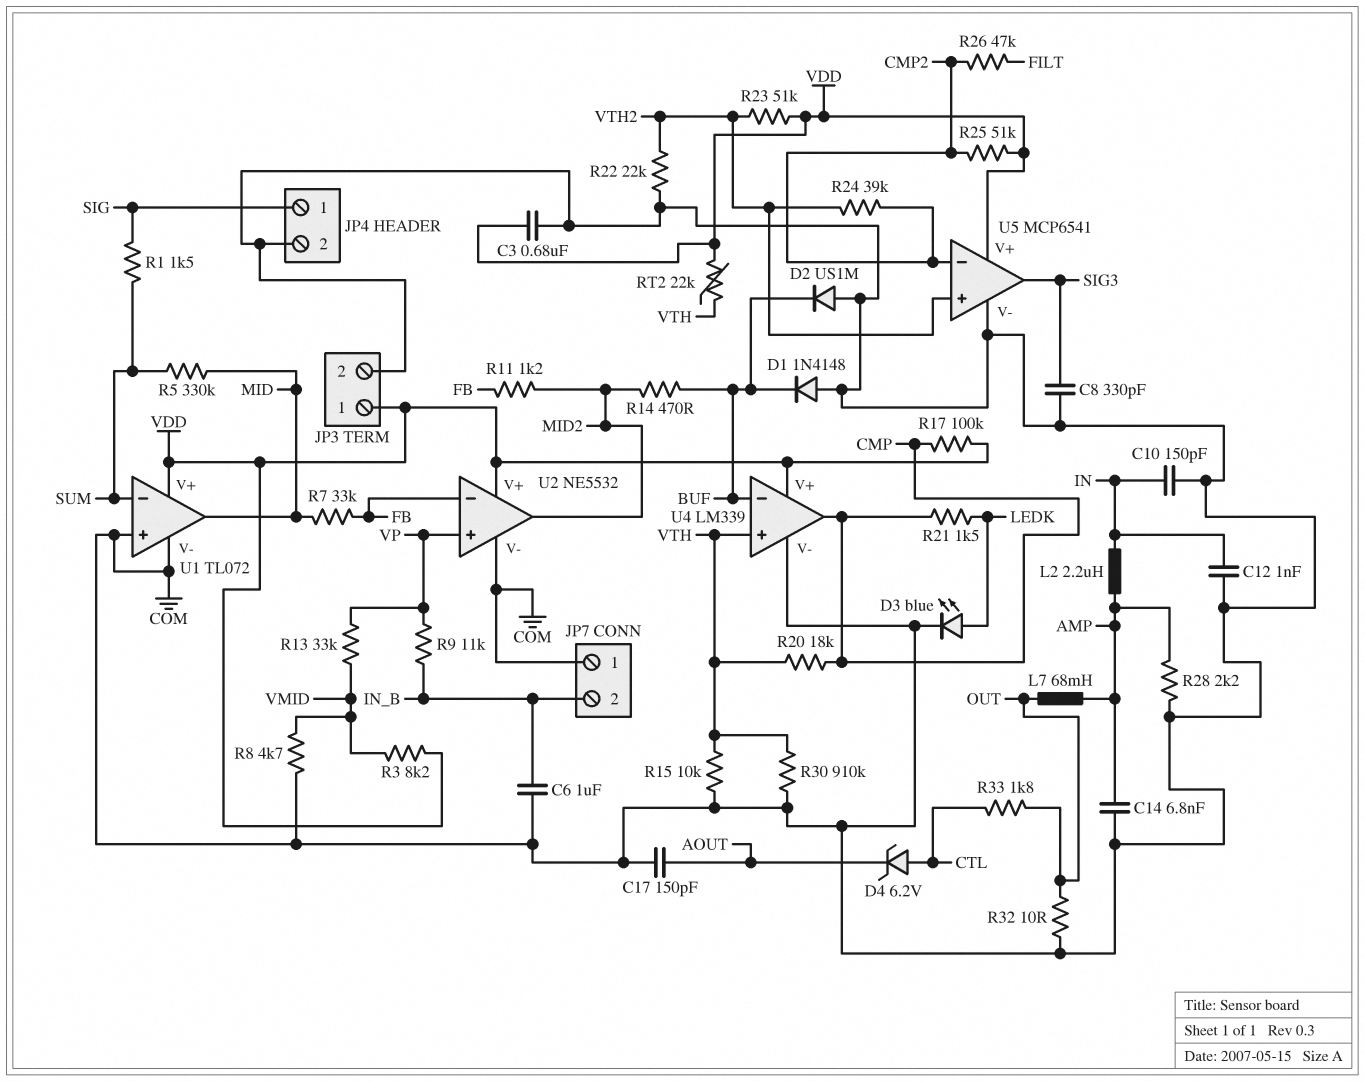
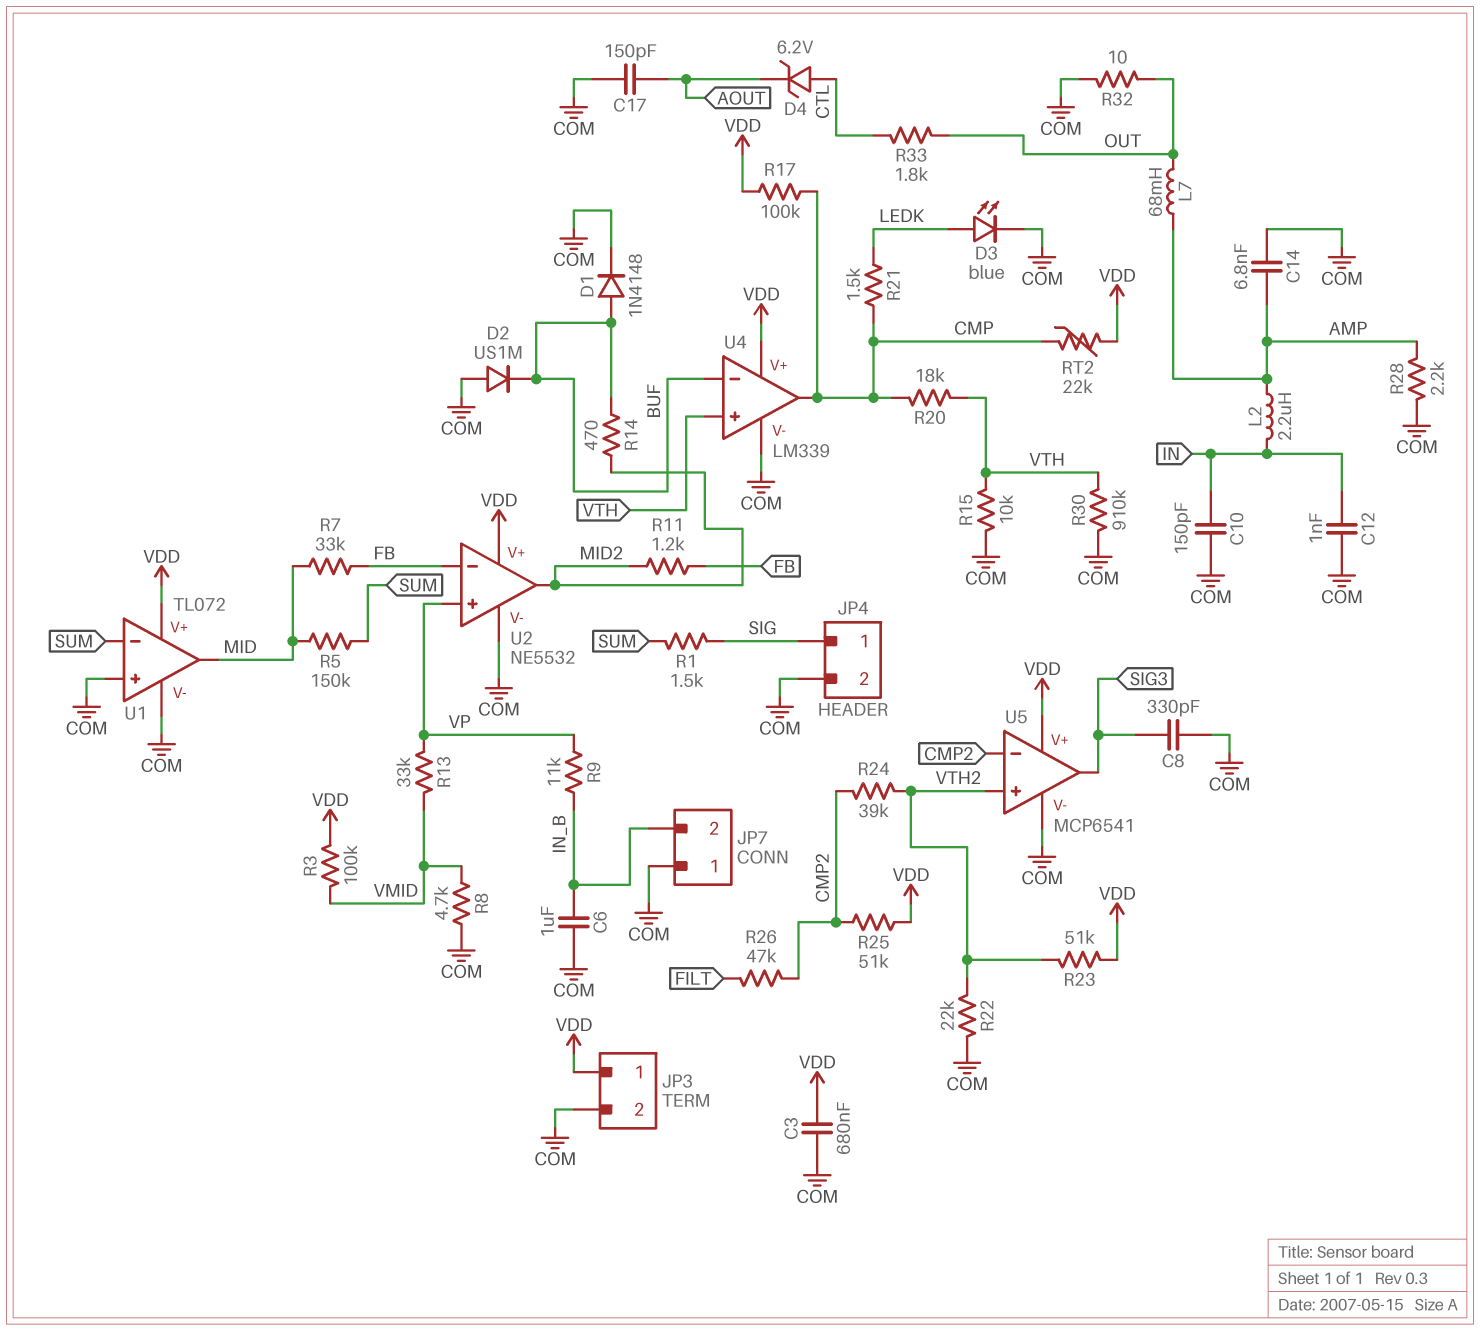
D1: diode 1N4148 (A COM, K BUF) -> diode 1N4148 (A BUF, K COM)
R3: 8.2k (VDD, VMID) -> 100k (VDD, VMID)
R5: 330k (MID, SUM) -> 150k (MID, SUM)
RT2: 22k (VDD, VTH) -> 22k (CMP, VDD)

